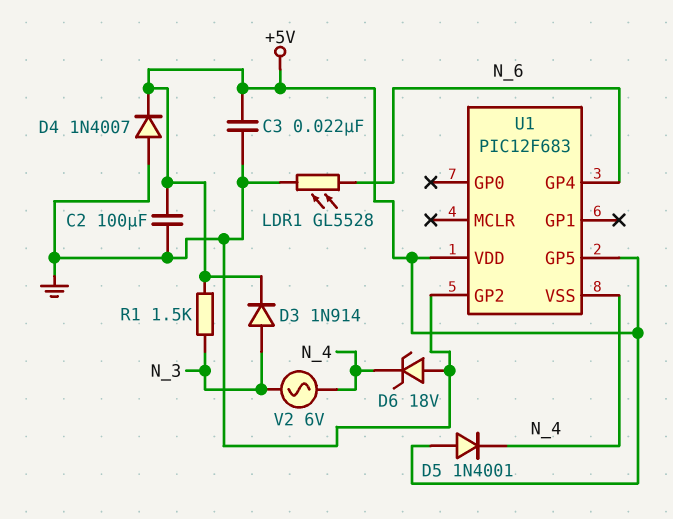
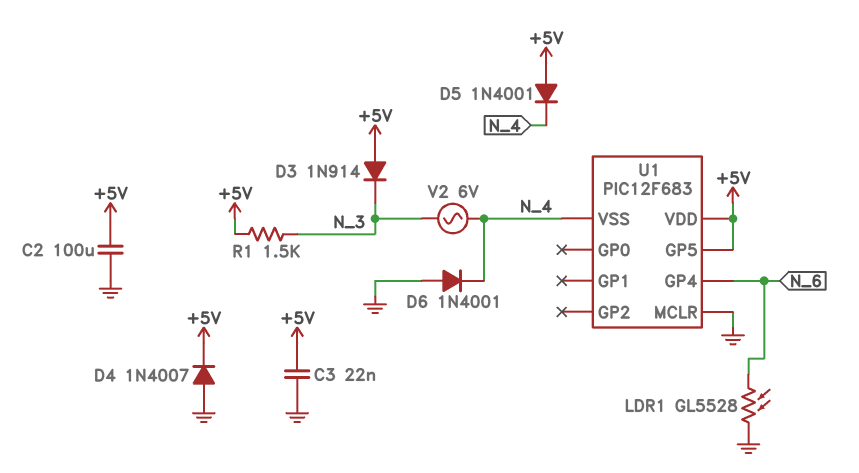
D3: diode 1N914 (A N_3, K +5V) -> diode 1N914 (A +5V, K N_3)
D6: zener 18V (A GND, K N_4) -> diode 1N4001 (A GND, K N_4)
U1 pin GP2: GND -> none
U1 pin MCLR: none -> GND

